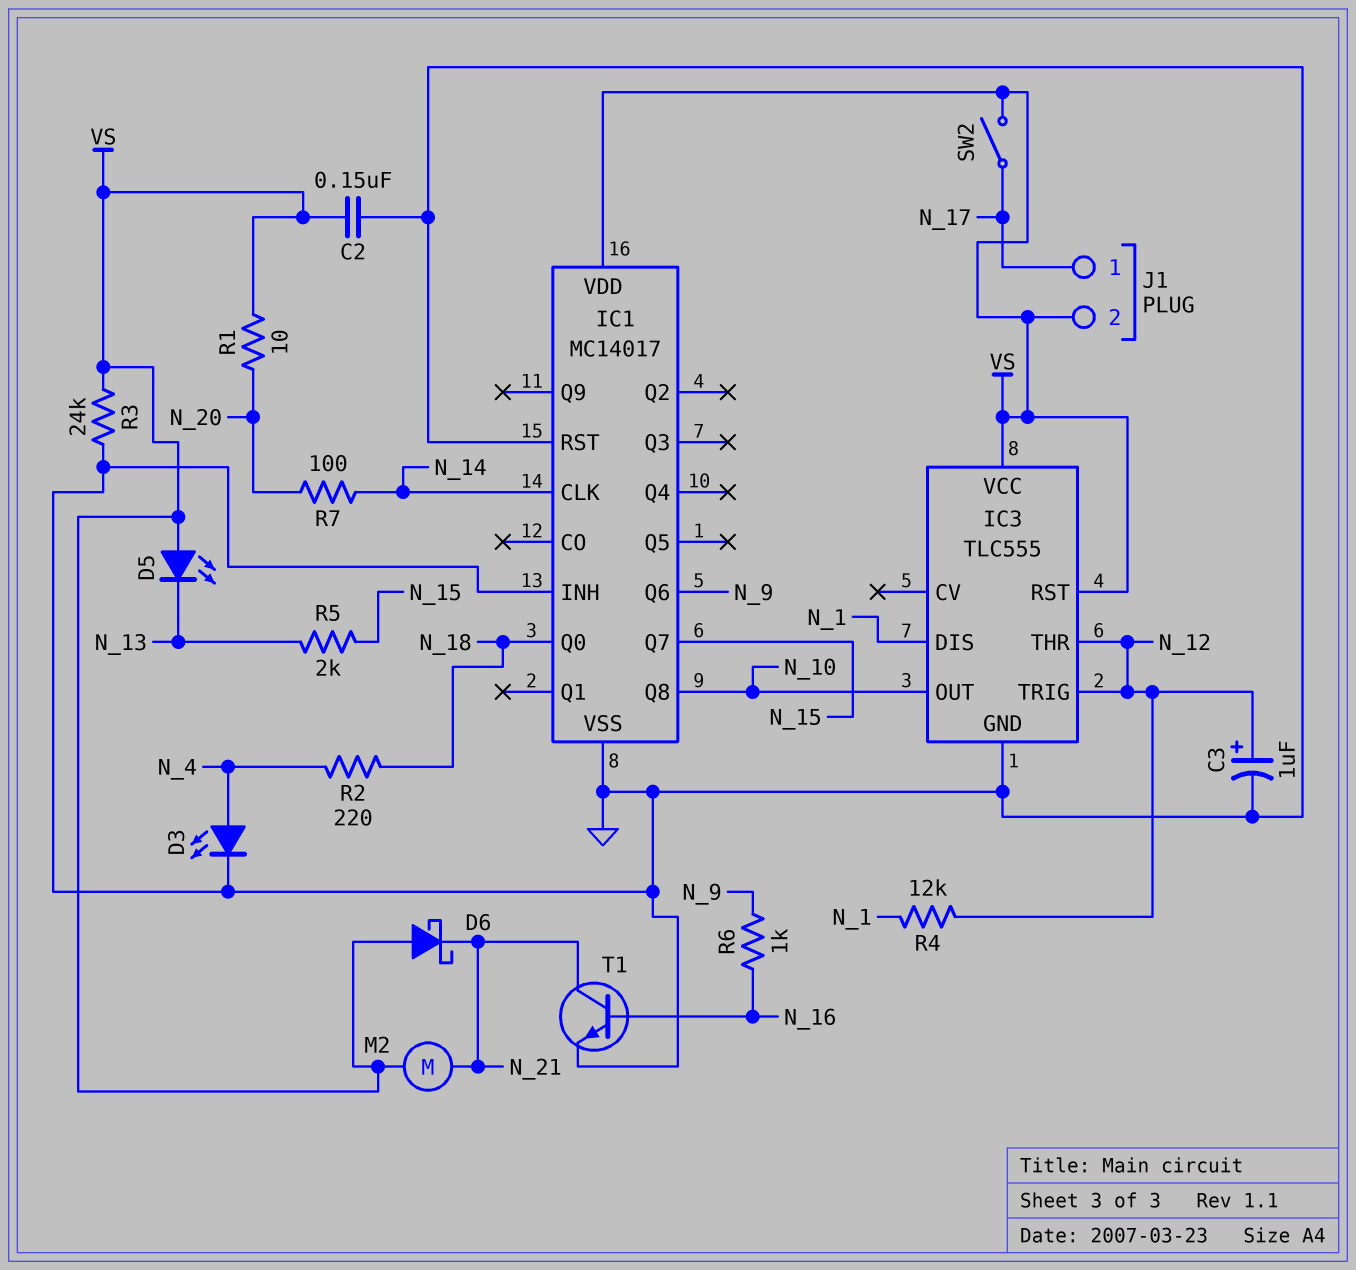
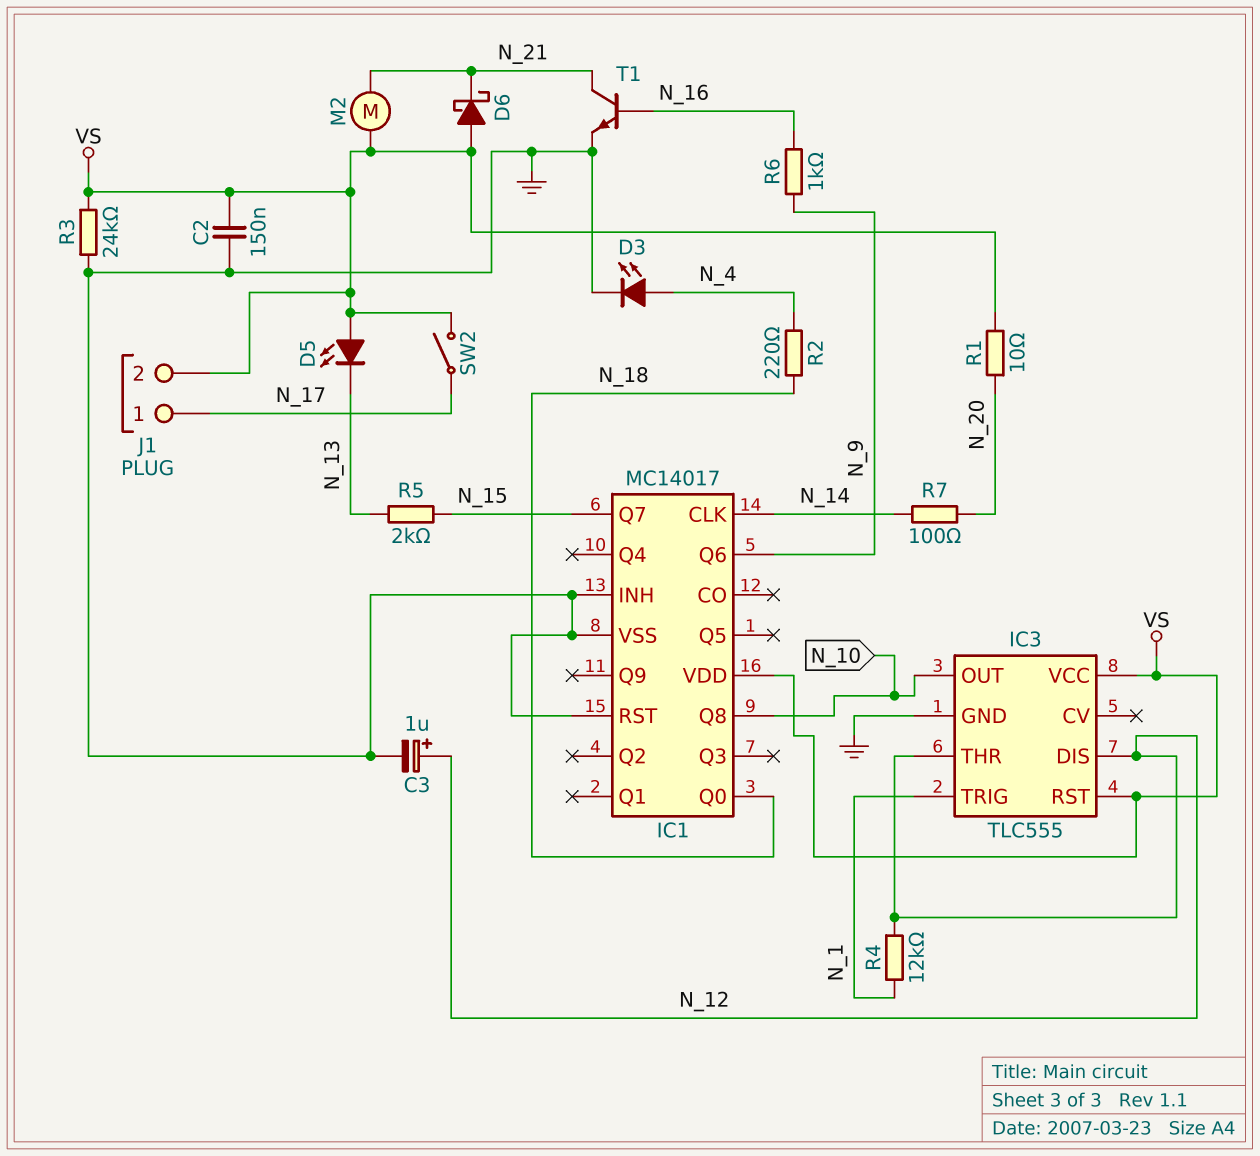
IC3 pin DIS: N_1 -> N_12
IC3 pin TRIG: N_12 -> N_1

